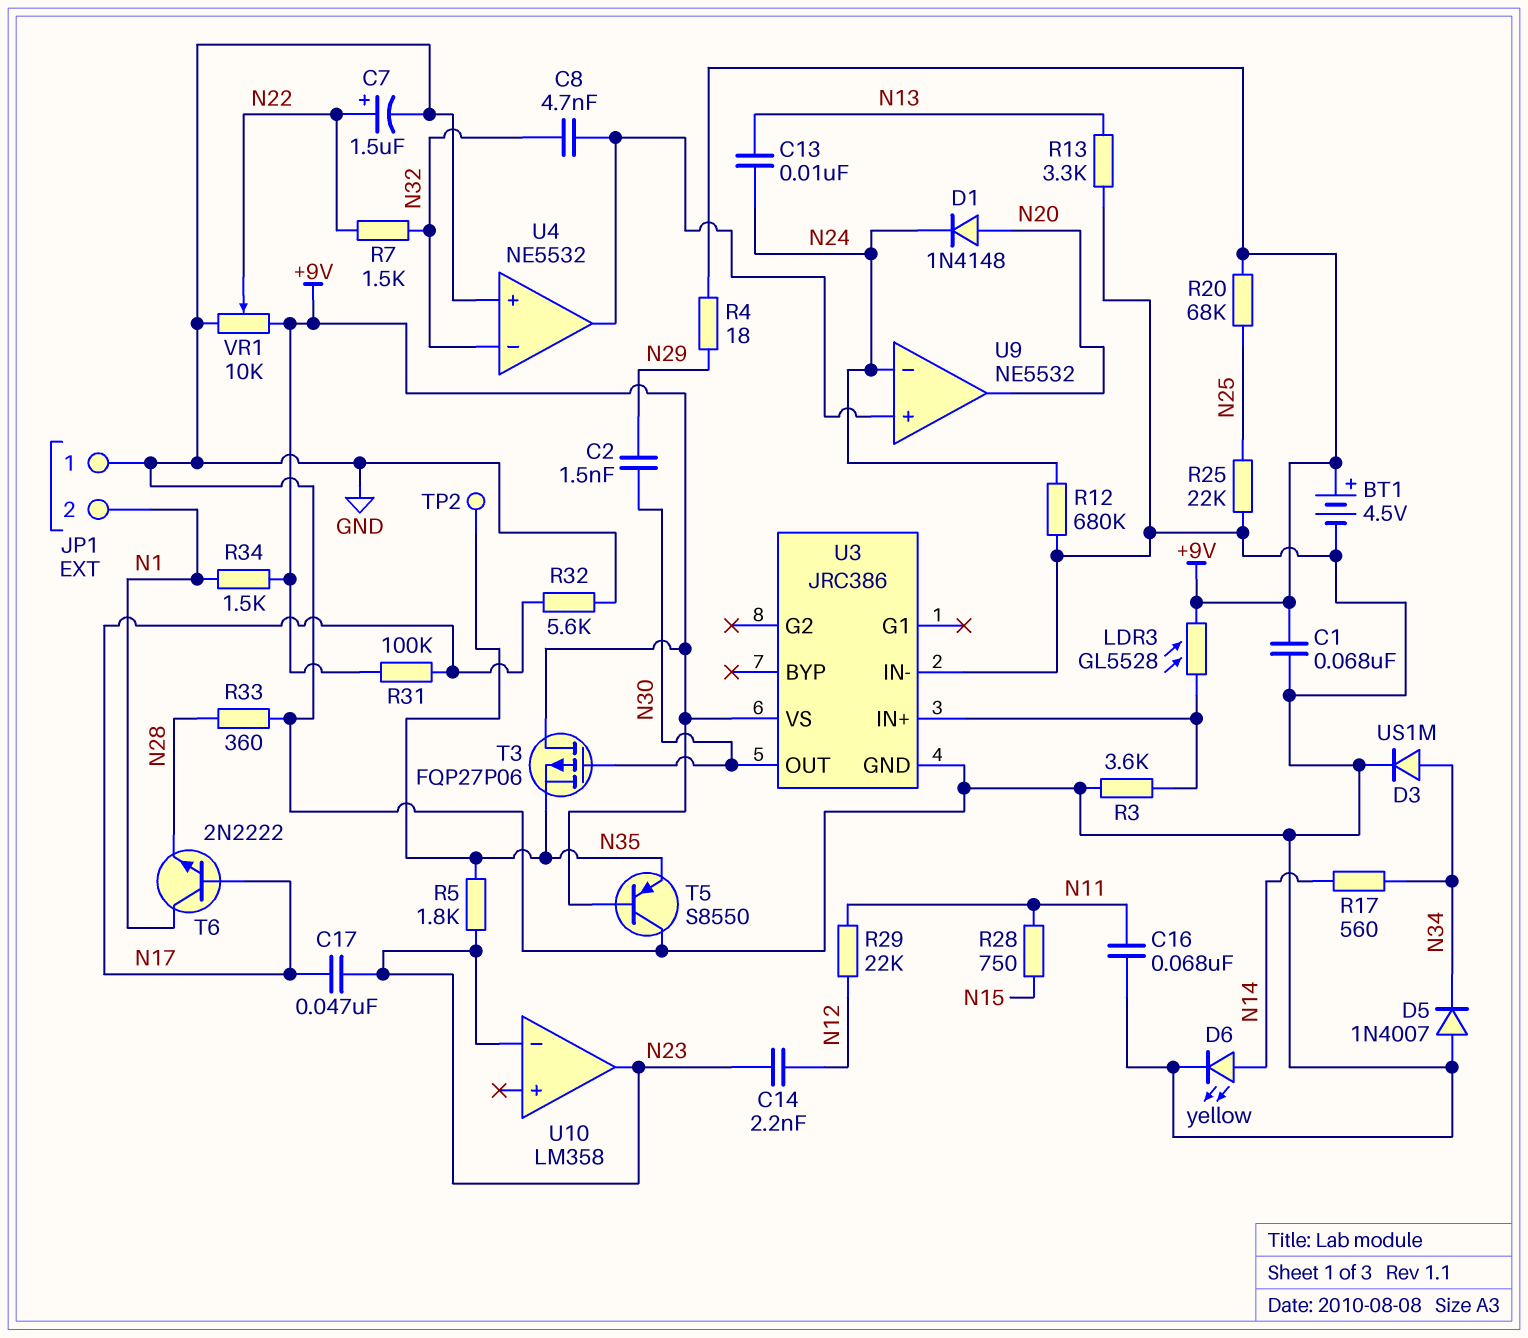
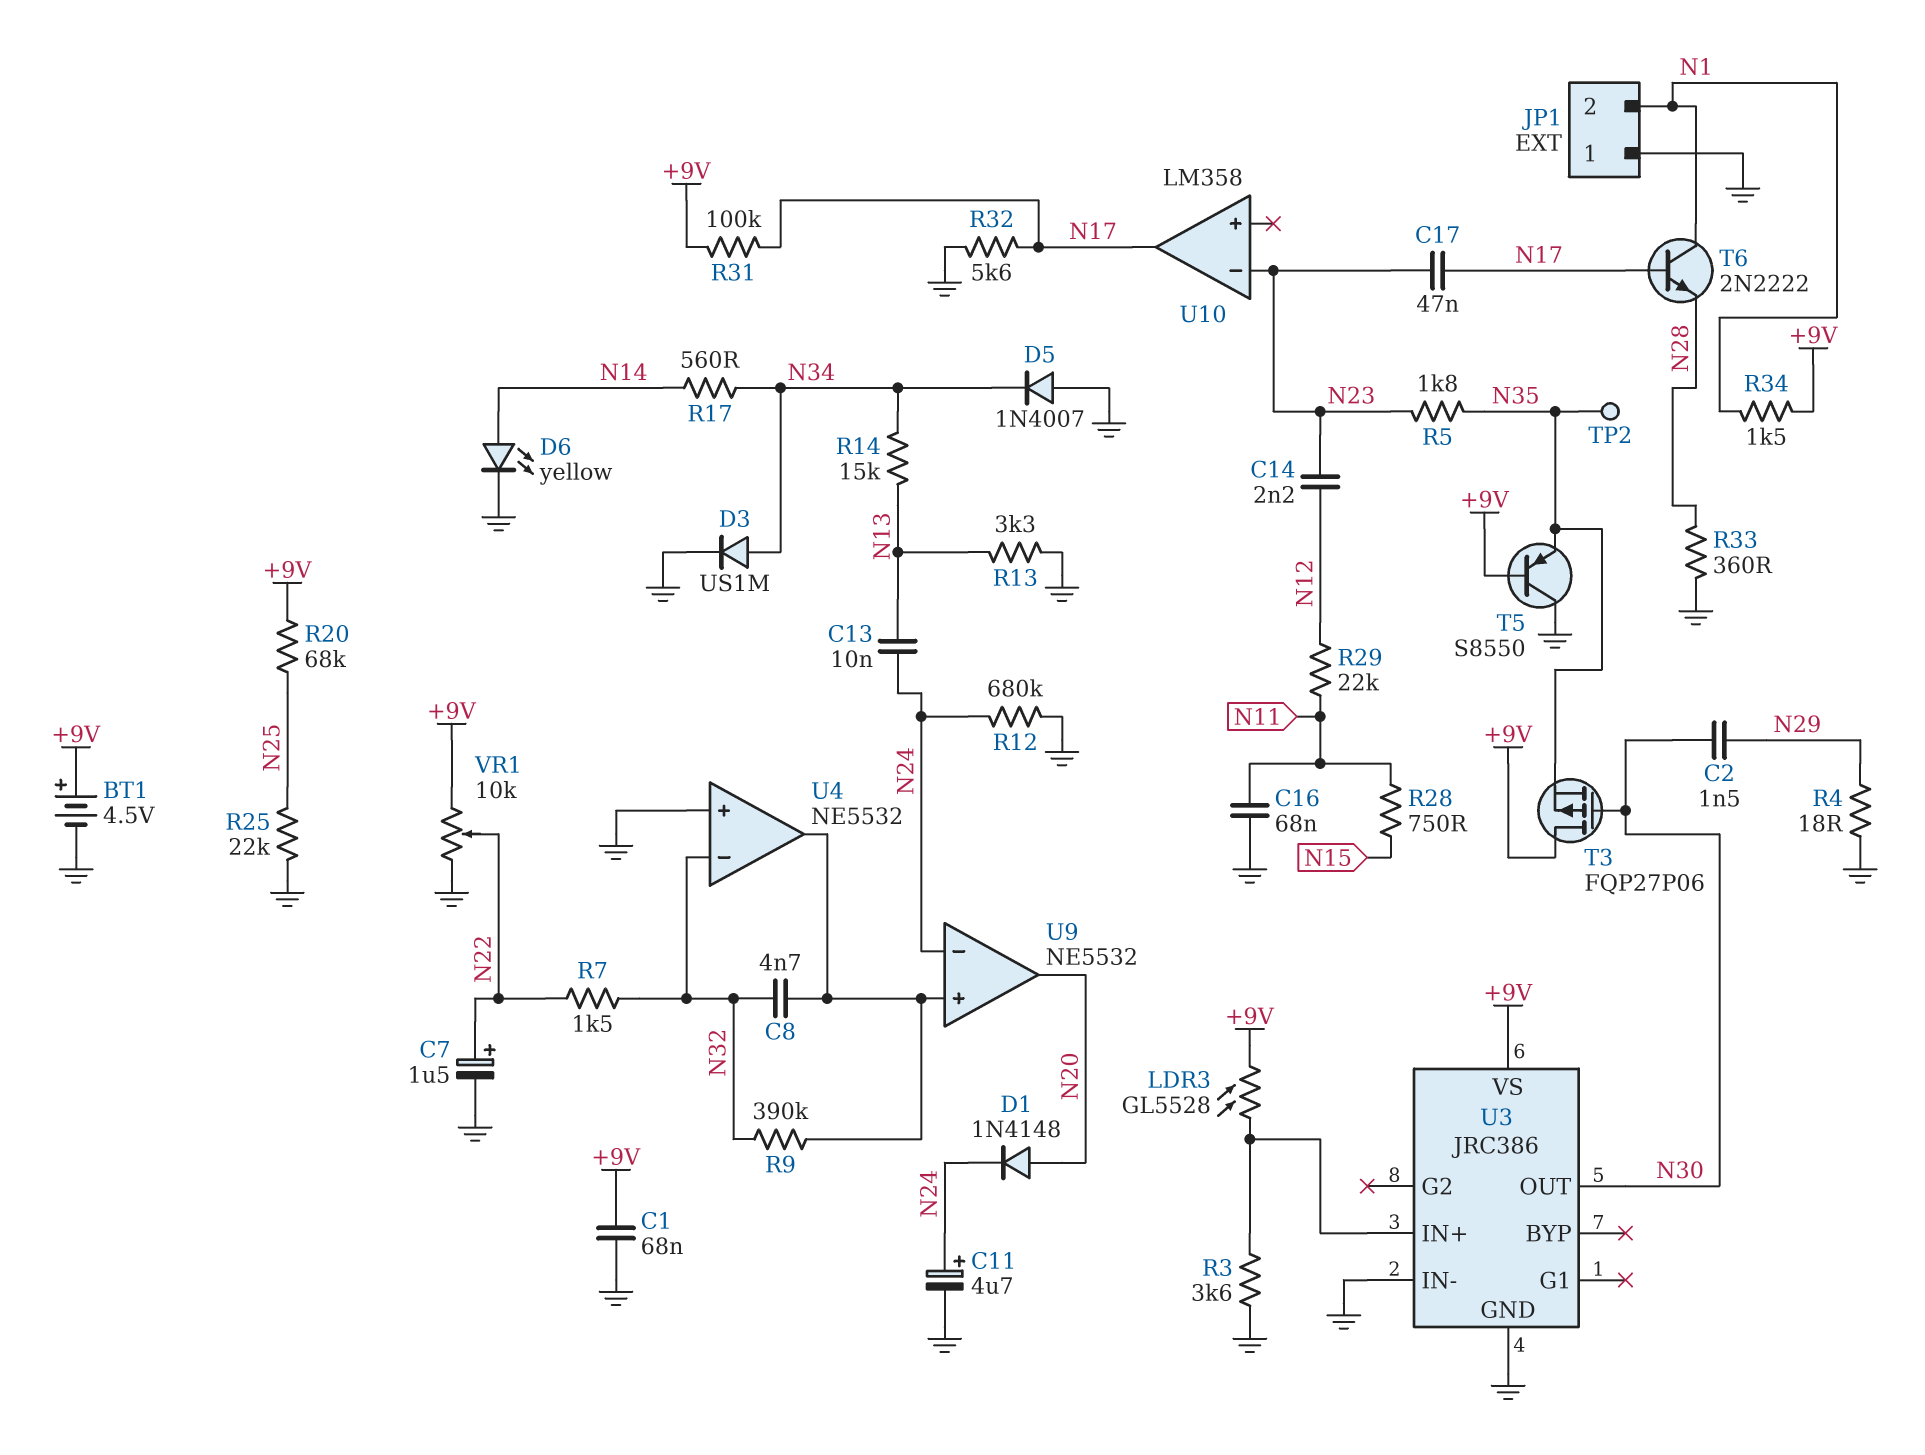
C11: none -> 4.7uF (plus N24, minus GND)
R4: 18 (+9V, N29) -> 18 (GND, N29)
R9: none -> 390k (N32, U4/out)
R14: none -> 15k (N13, N34)
U10 pin out: N23 -> N17

